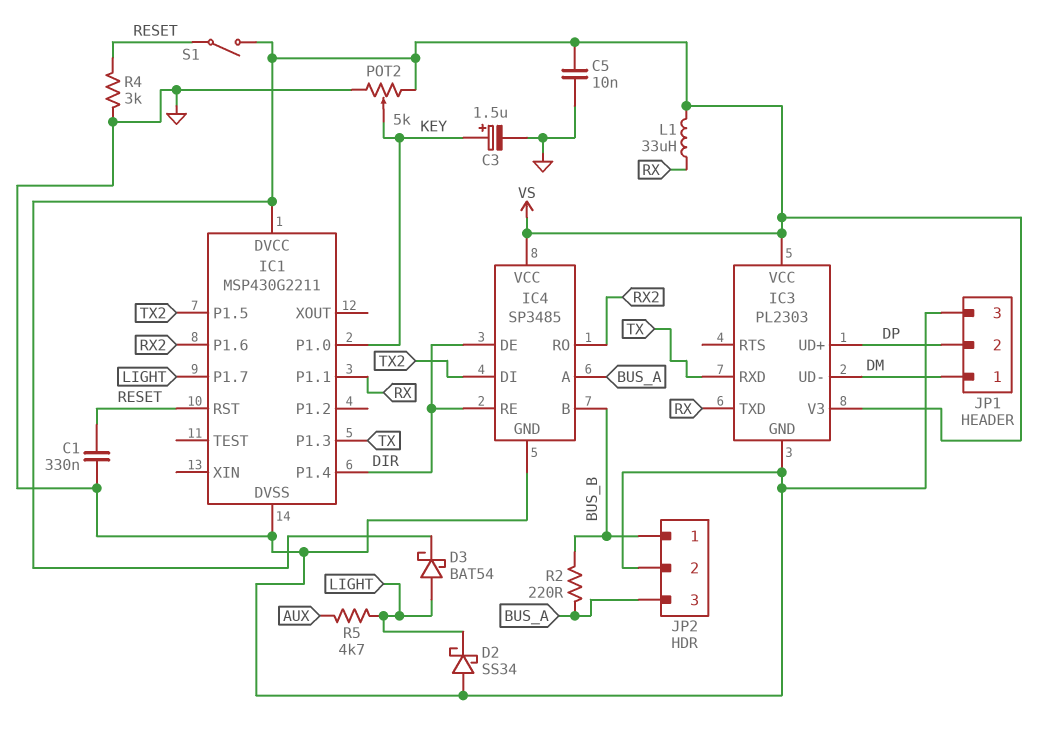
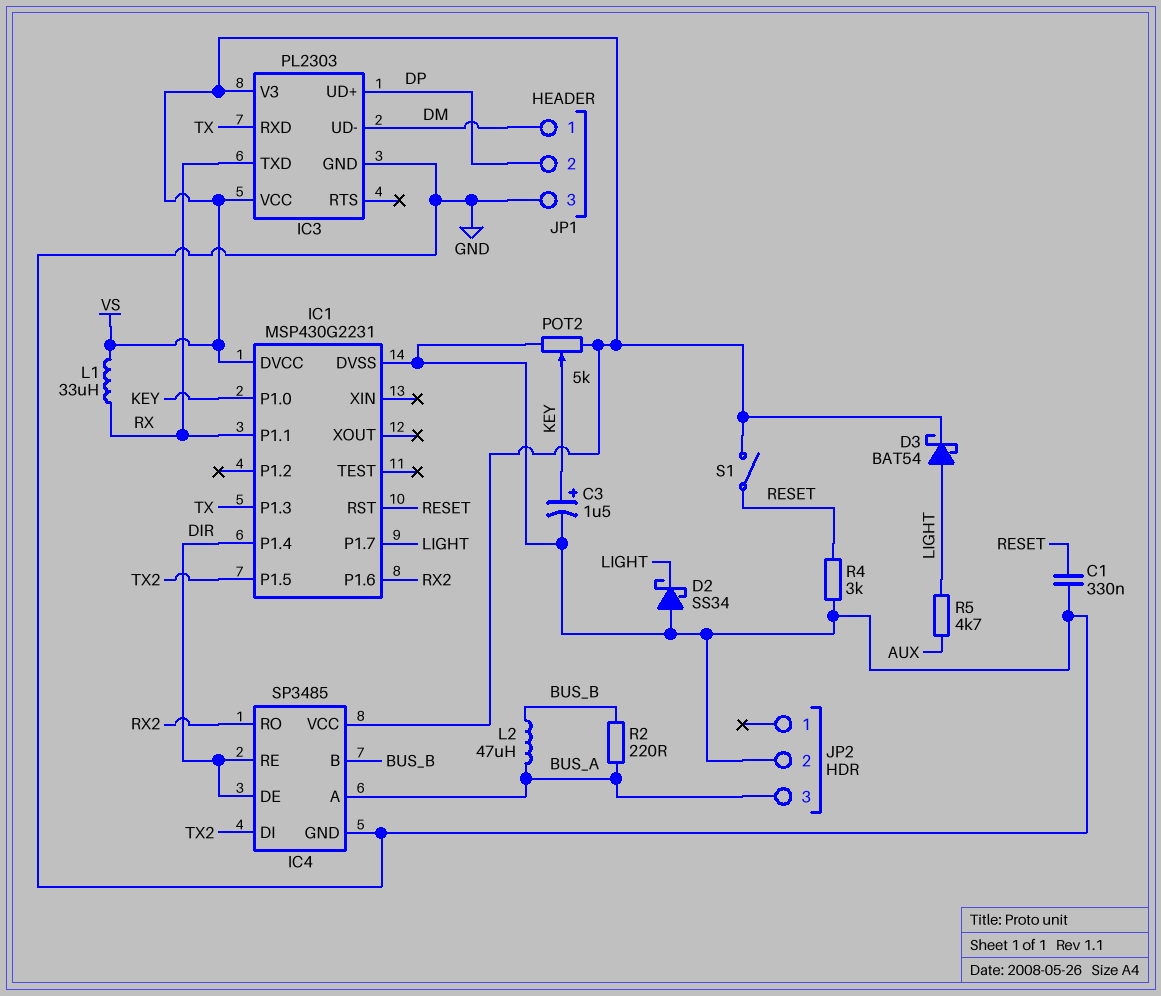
C5: 10nF (GND, VS) -> none
IC1: MSP430G2211 -> MSP430G2231
JP2 pin 1: BUS_B -> none
L2: none -> 47uH (BUS_A, BUS_B)

